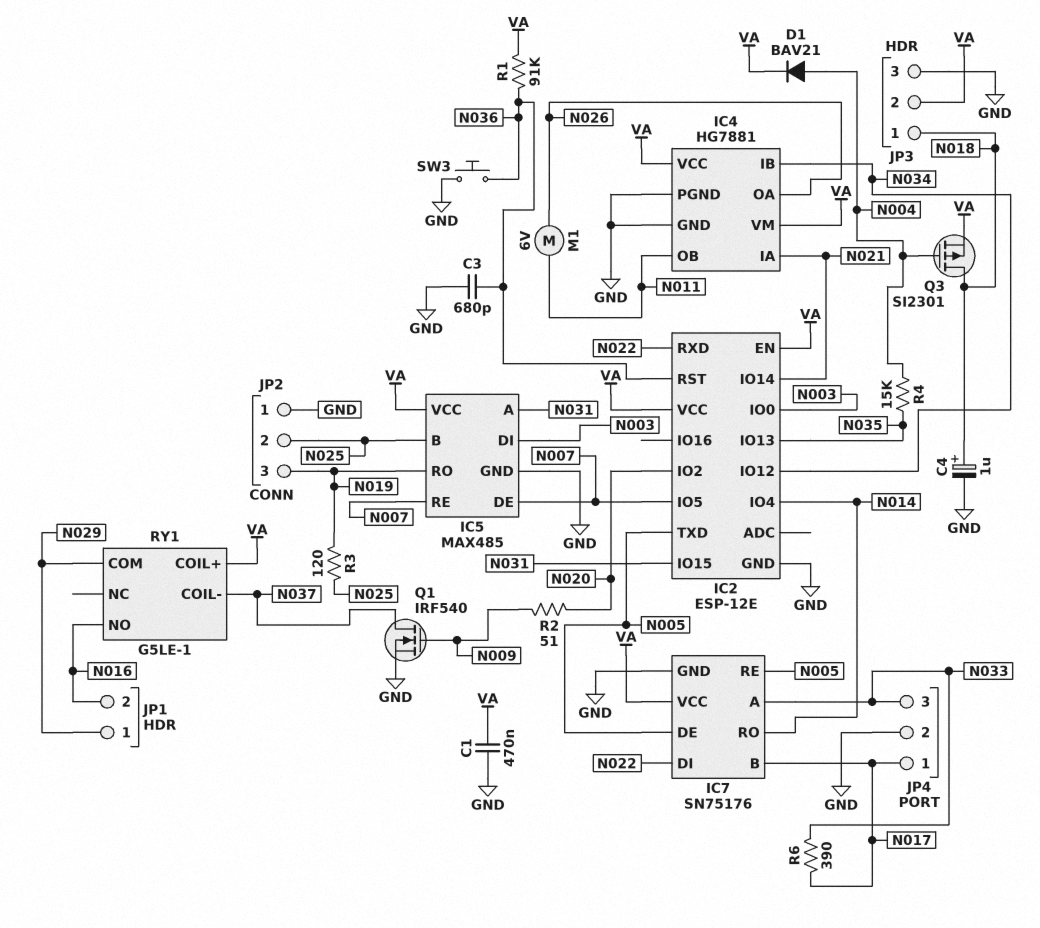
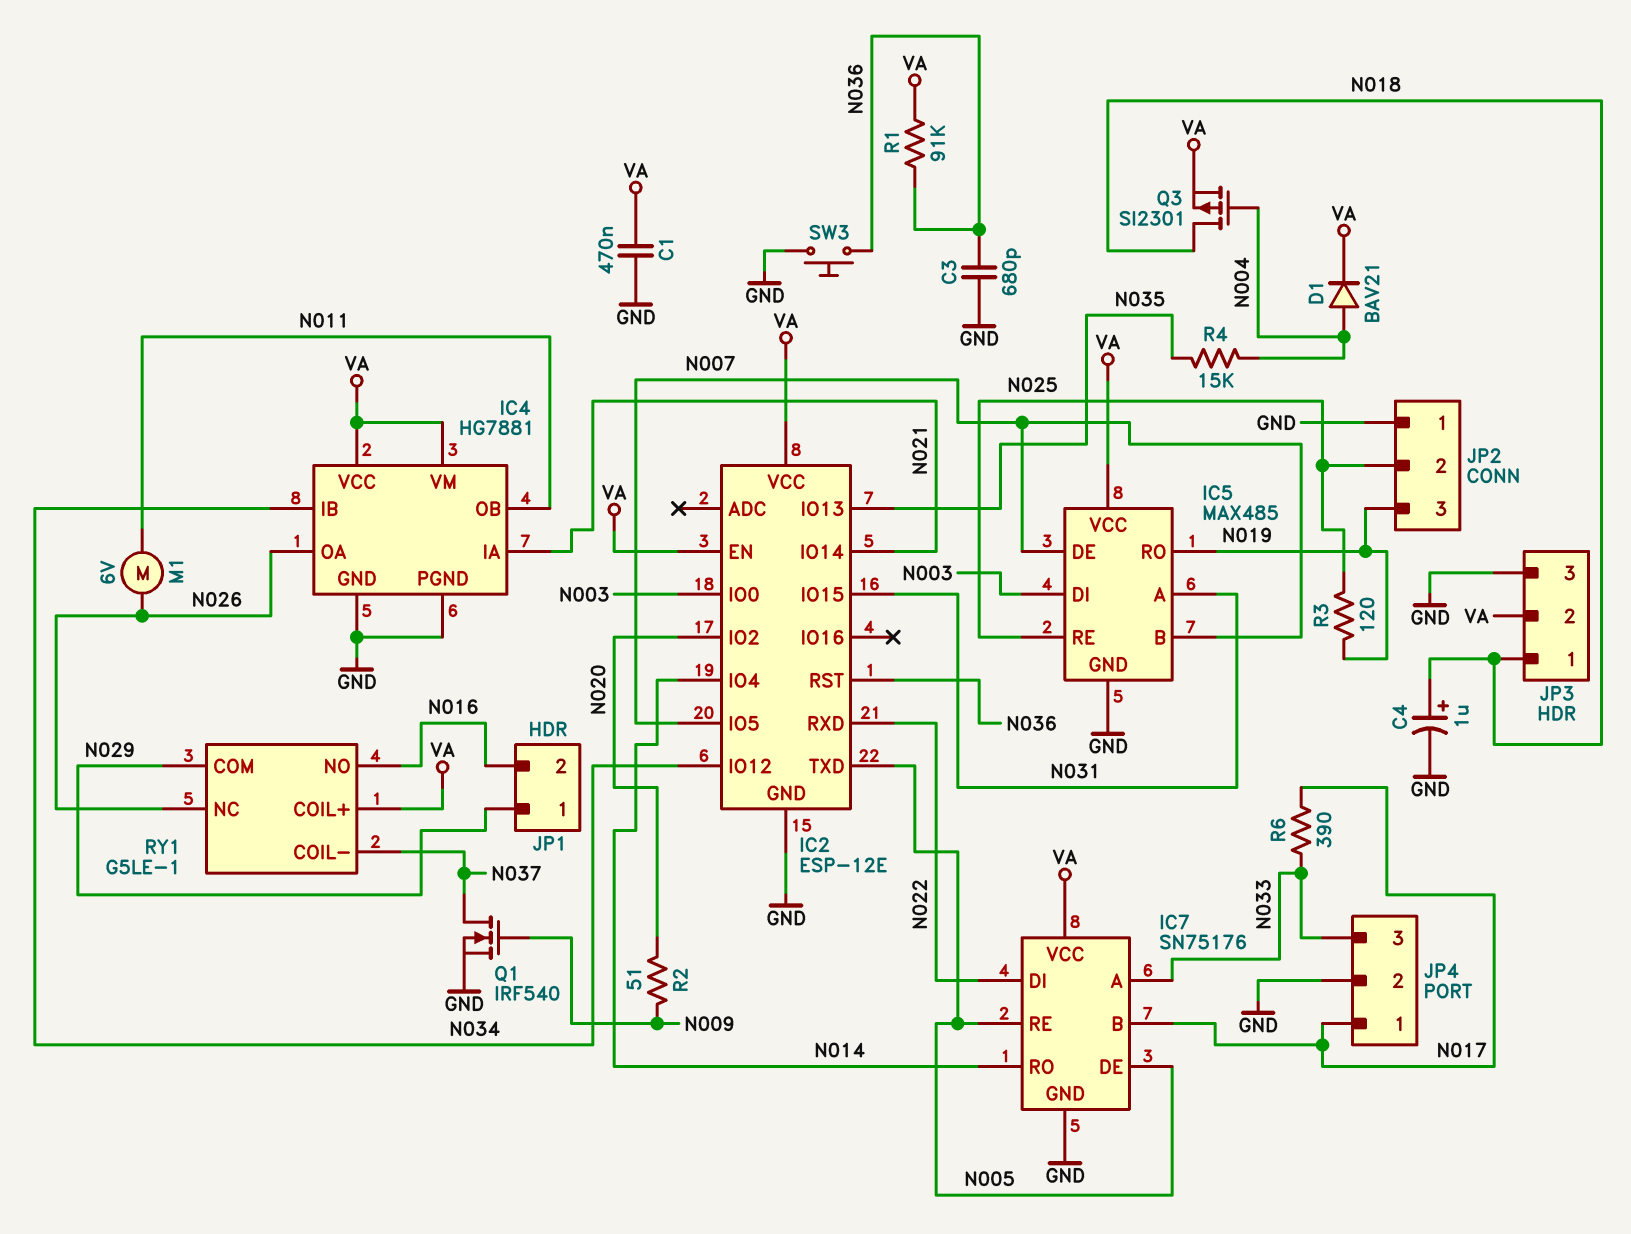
IC5 pin B: N025 -> N007
IC5 pin RE: N007 -> N025
RY1 pin NC: none -> N026

